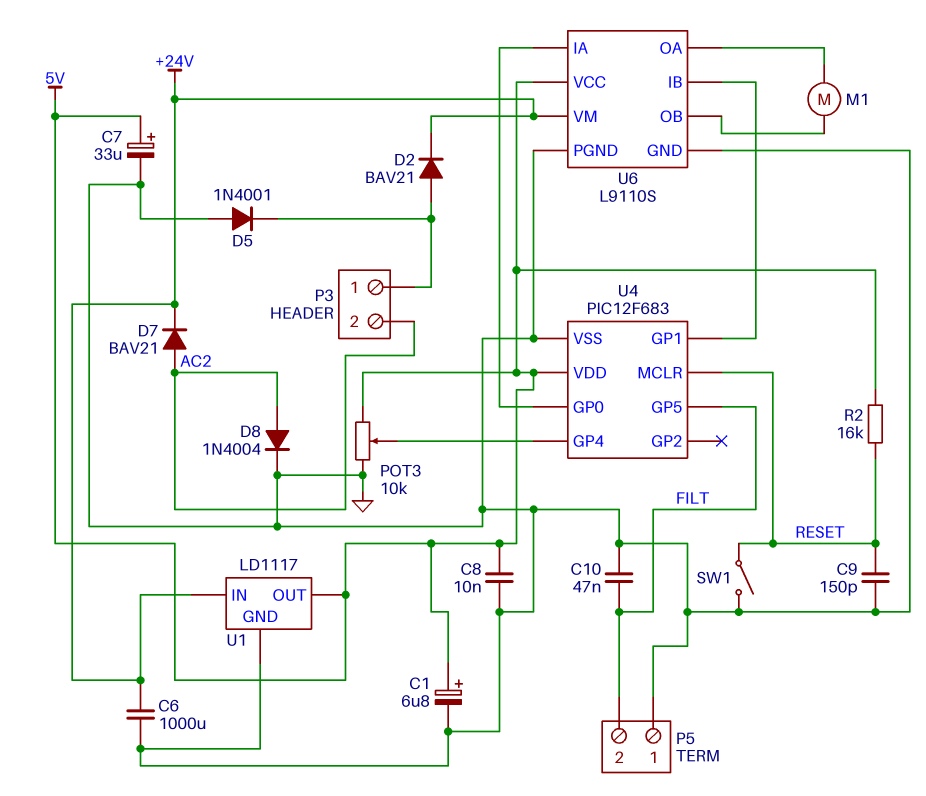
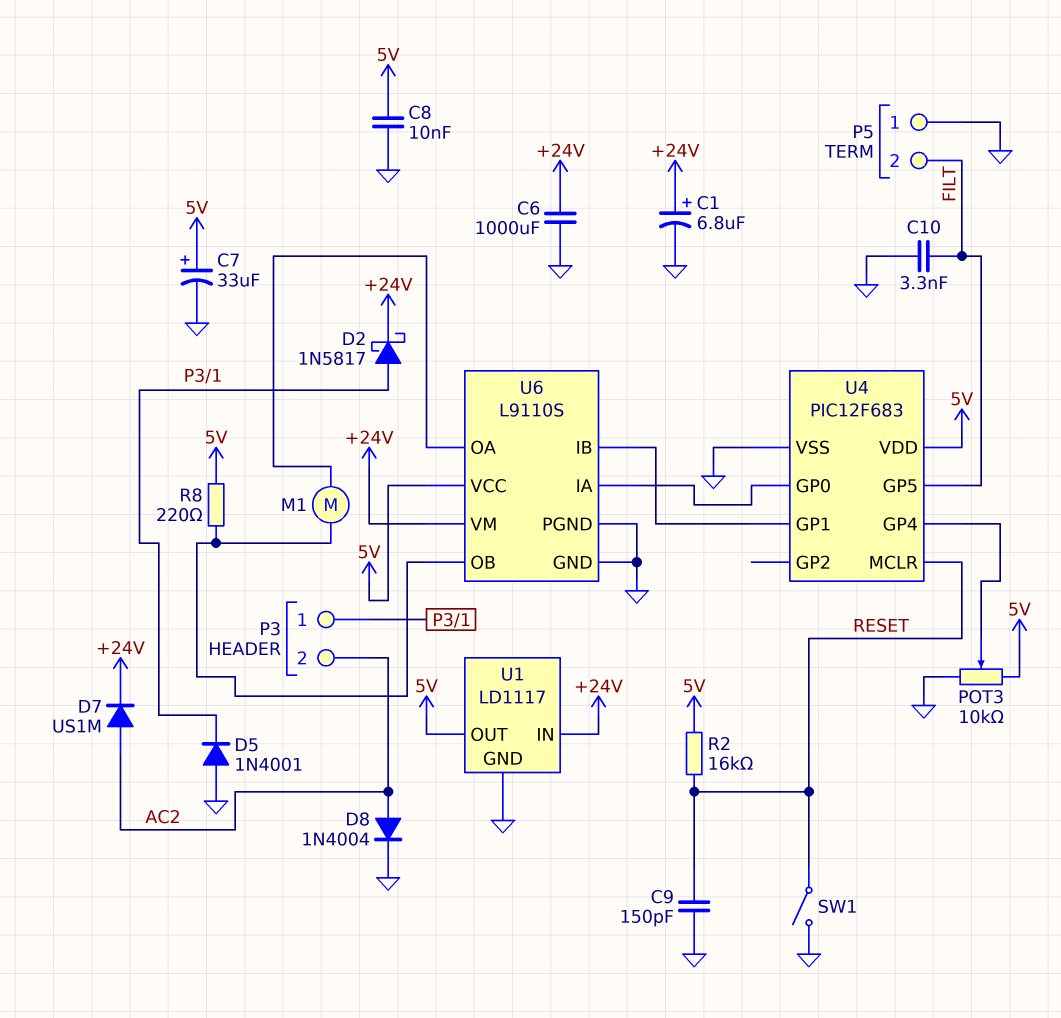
C1: 6.8uF (plus 5V, minus GND) -> 6.8uF (plus +24V, minus GND)
C10: 47nF (FILT, GND) -> 3.3nF (FILT, GND)
D2: diode BAV21 (A P3/1, K +24V) -> schottky 1N5817 (A P3/1, K +24V)
D7: diode BAV21 (A AC2, K +24V) -> diode US1M (A AC2, K +24V)
R8: none -> 220 (5V, U6/OB)

